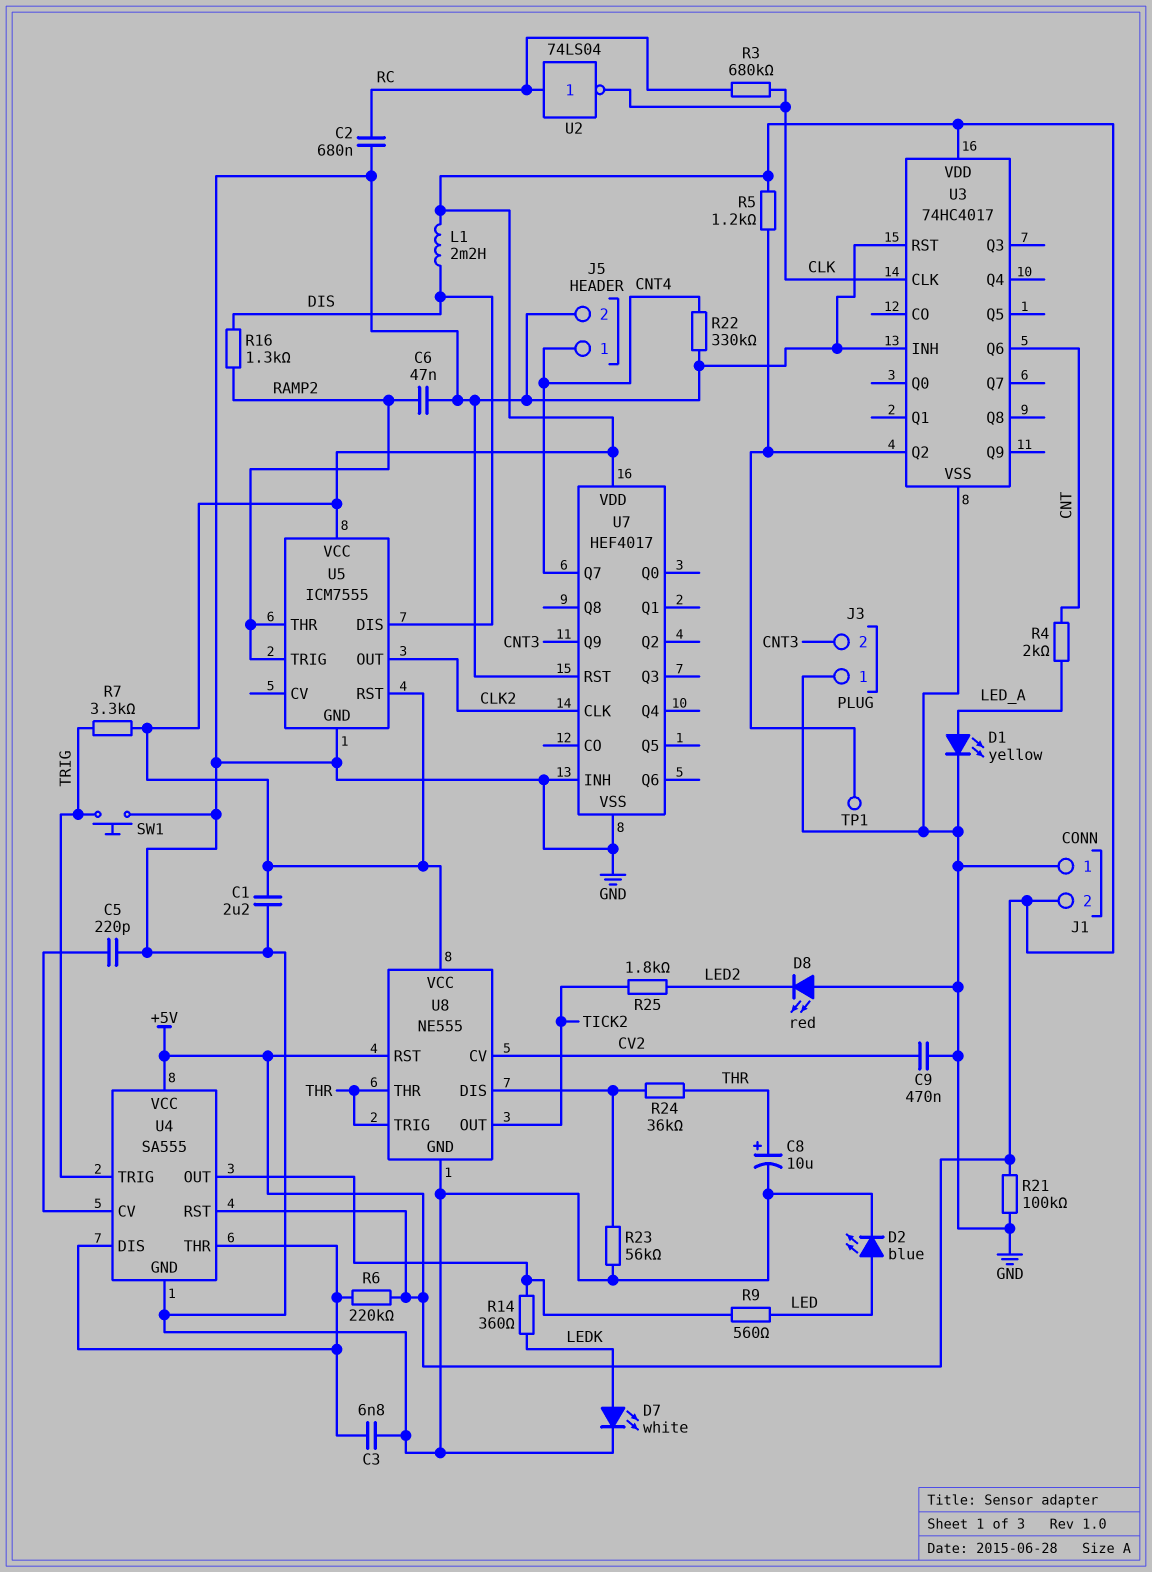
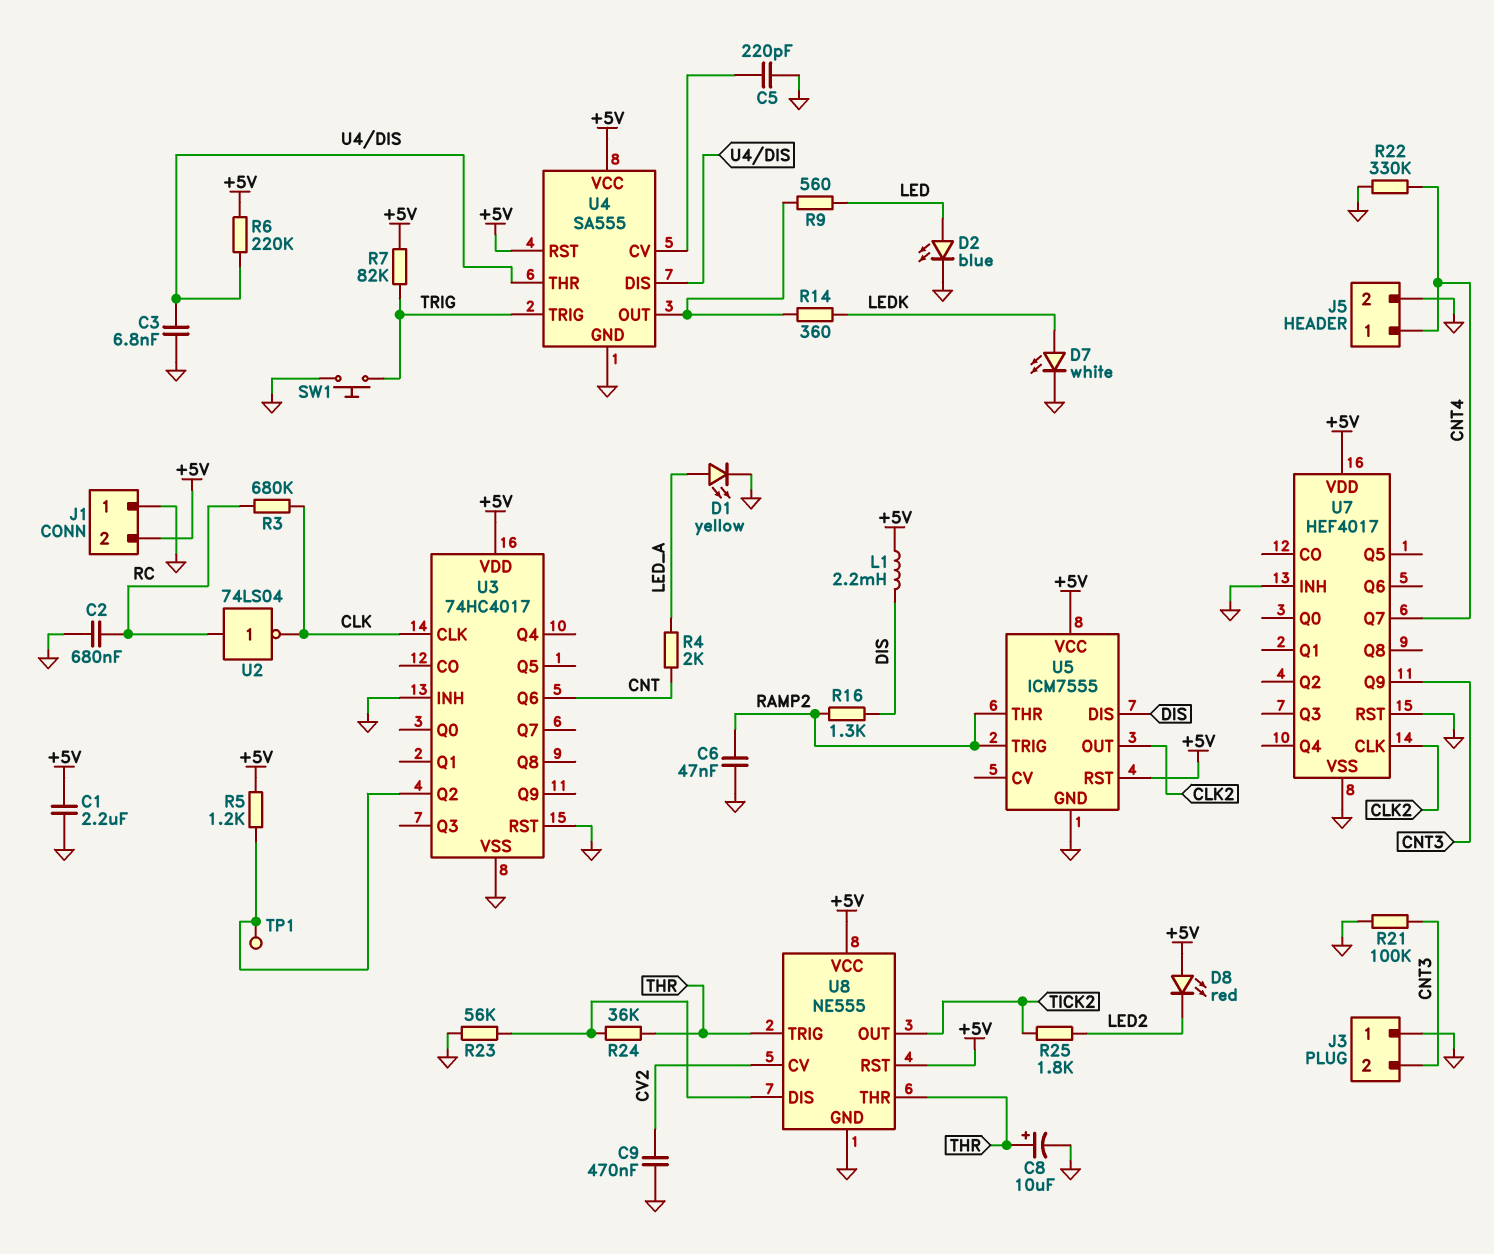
D8: LED red (A GND, K LED2) -> LED red (A +5V, K LED2)
R7: 3.3k (+5V, TRIG) -> 82k (+5V, TRIG)
R21: 100k (+5V, GND) -> 100k (CNT3, GND)

